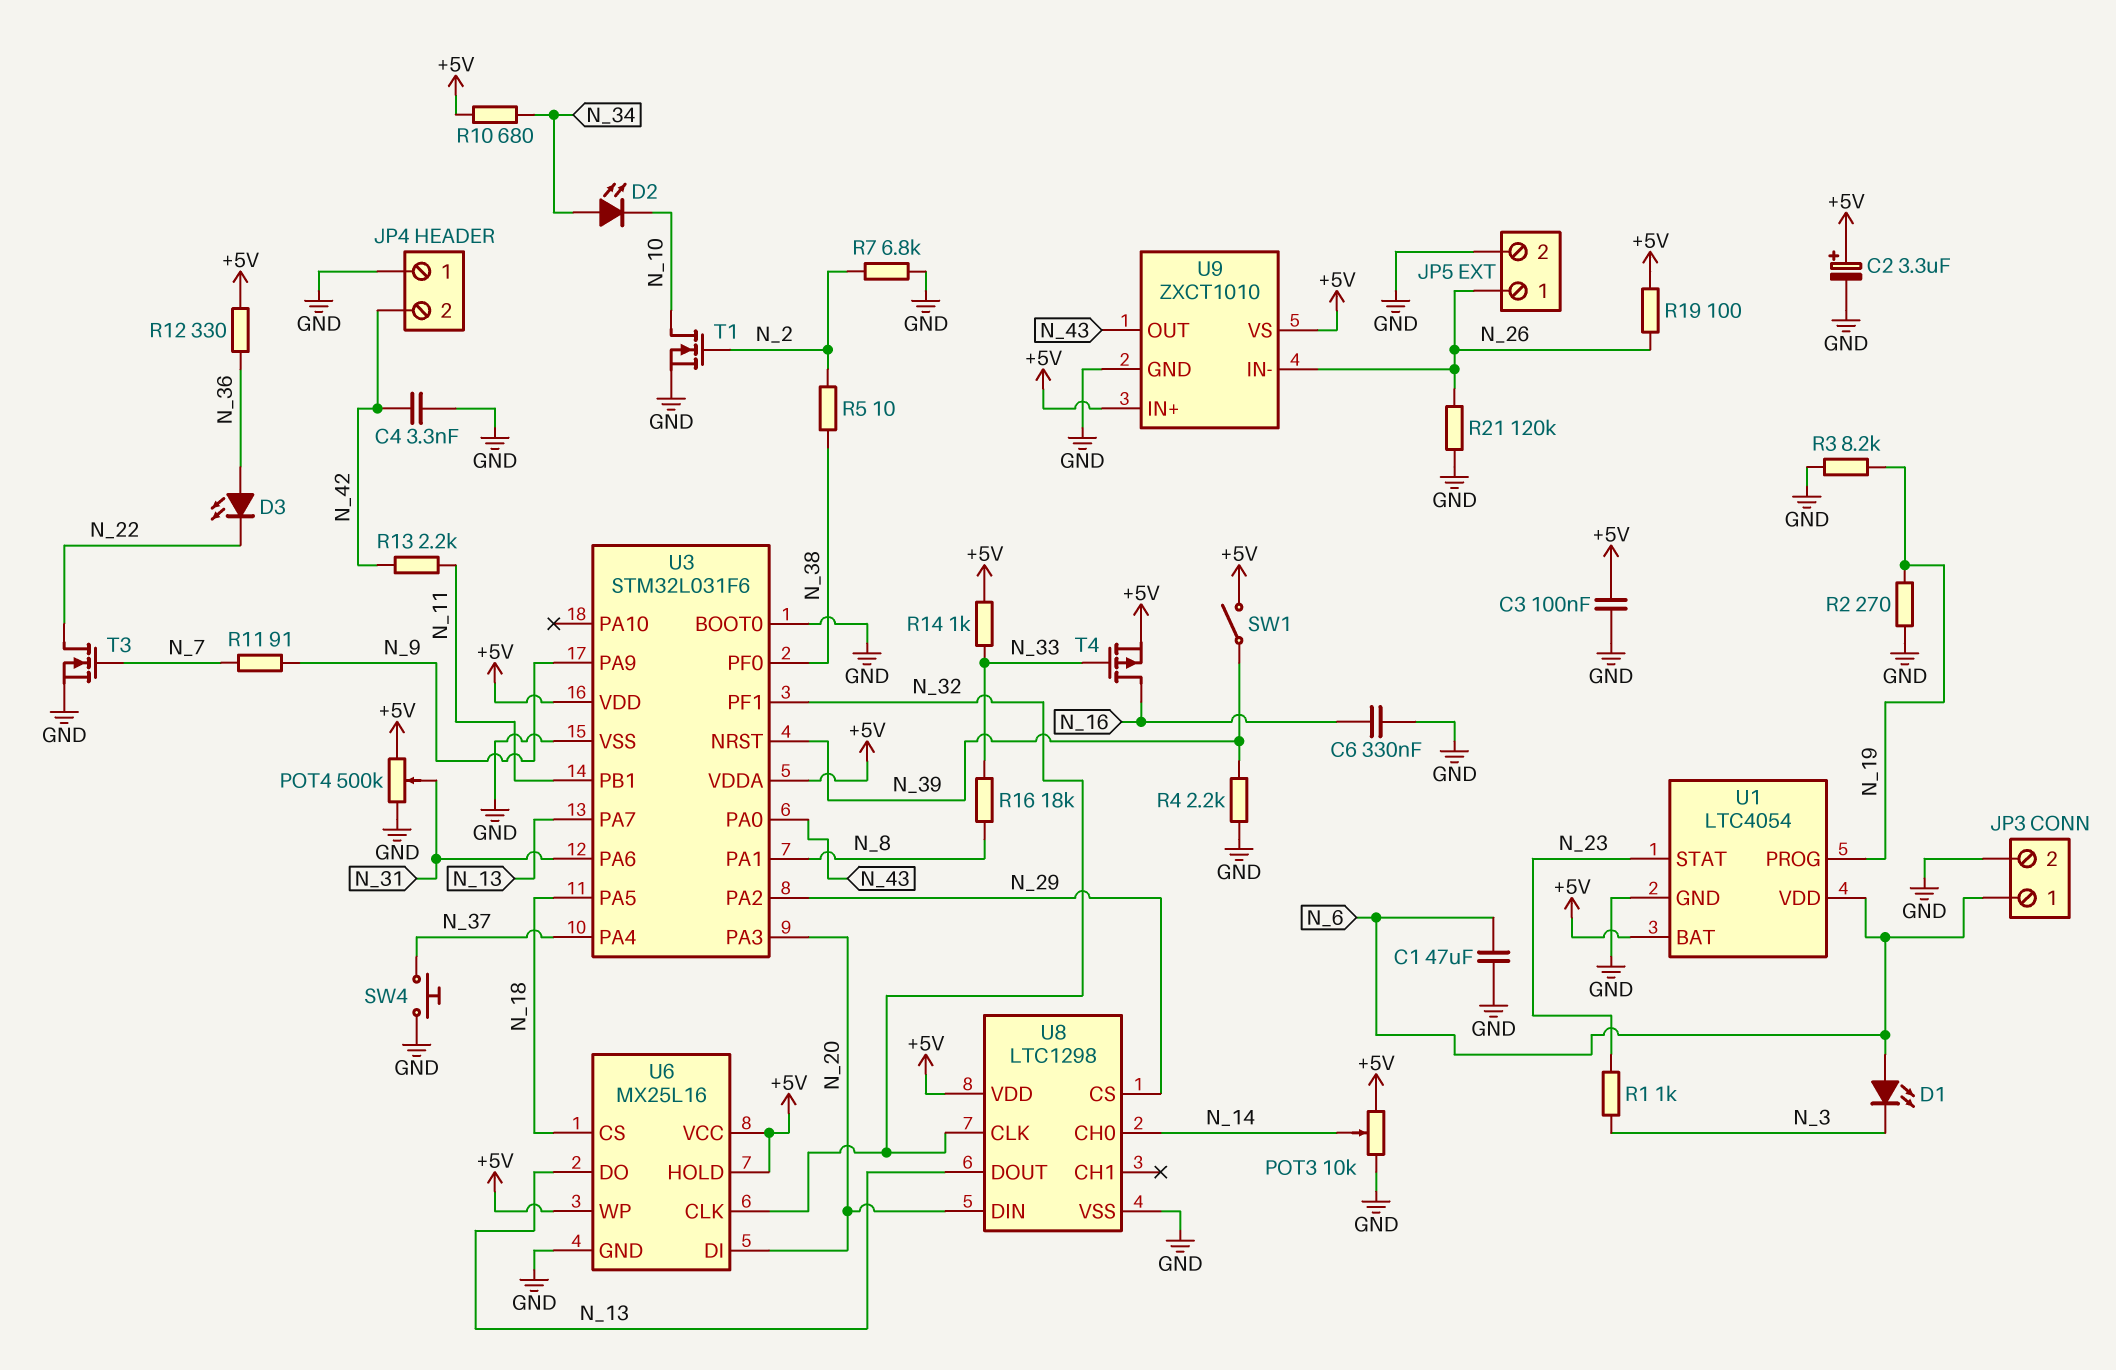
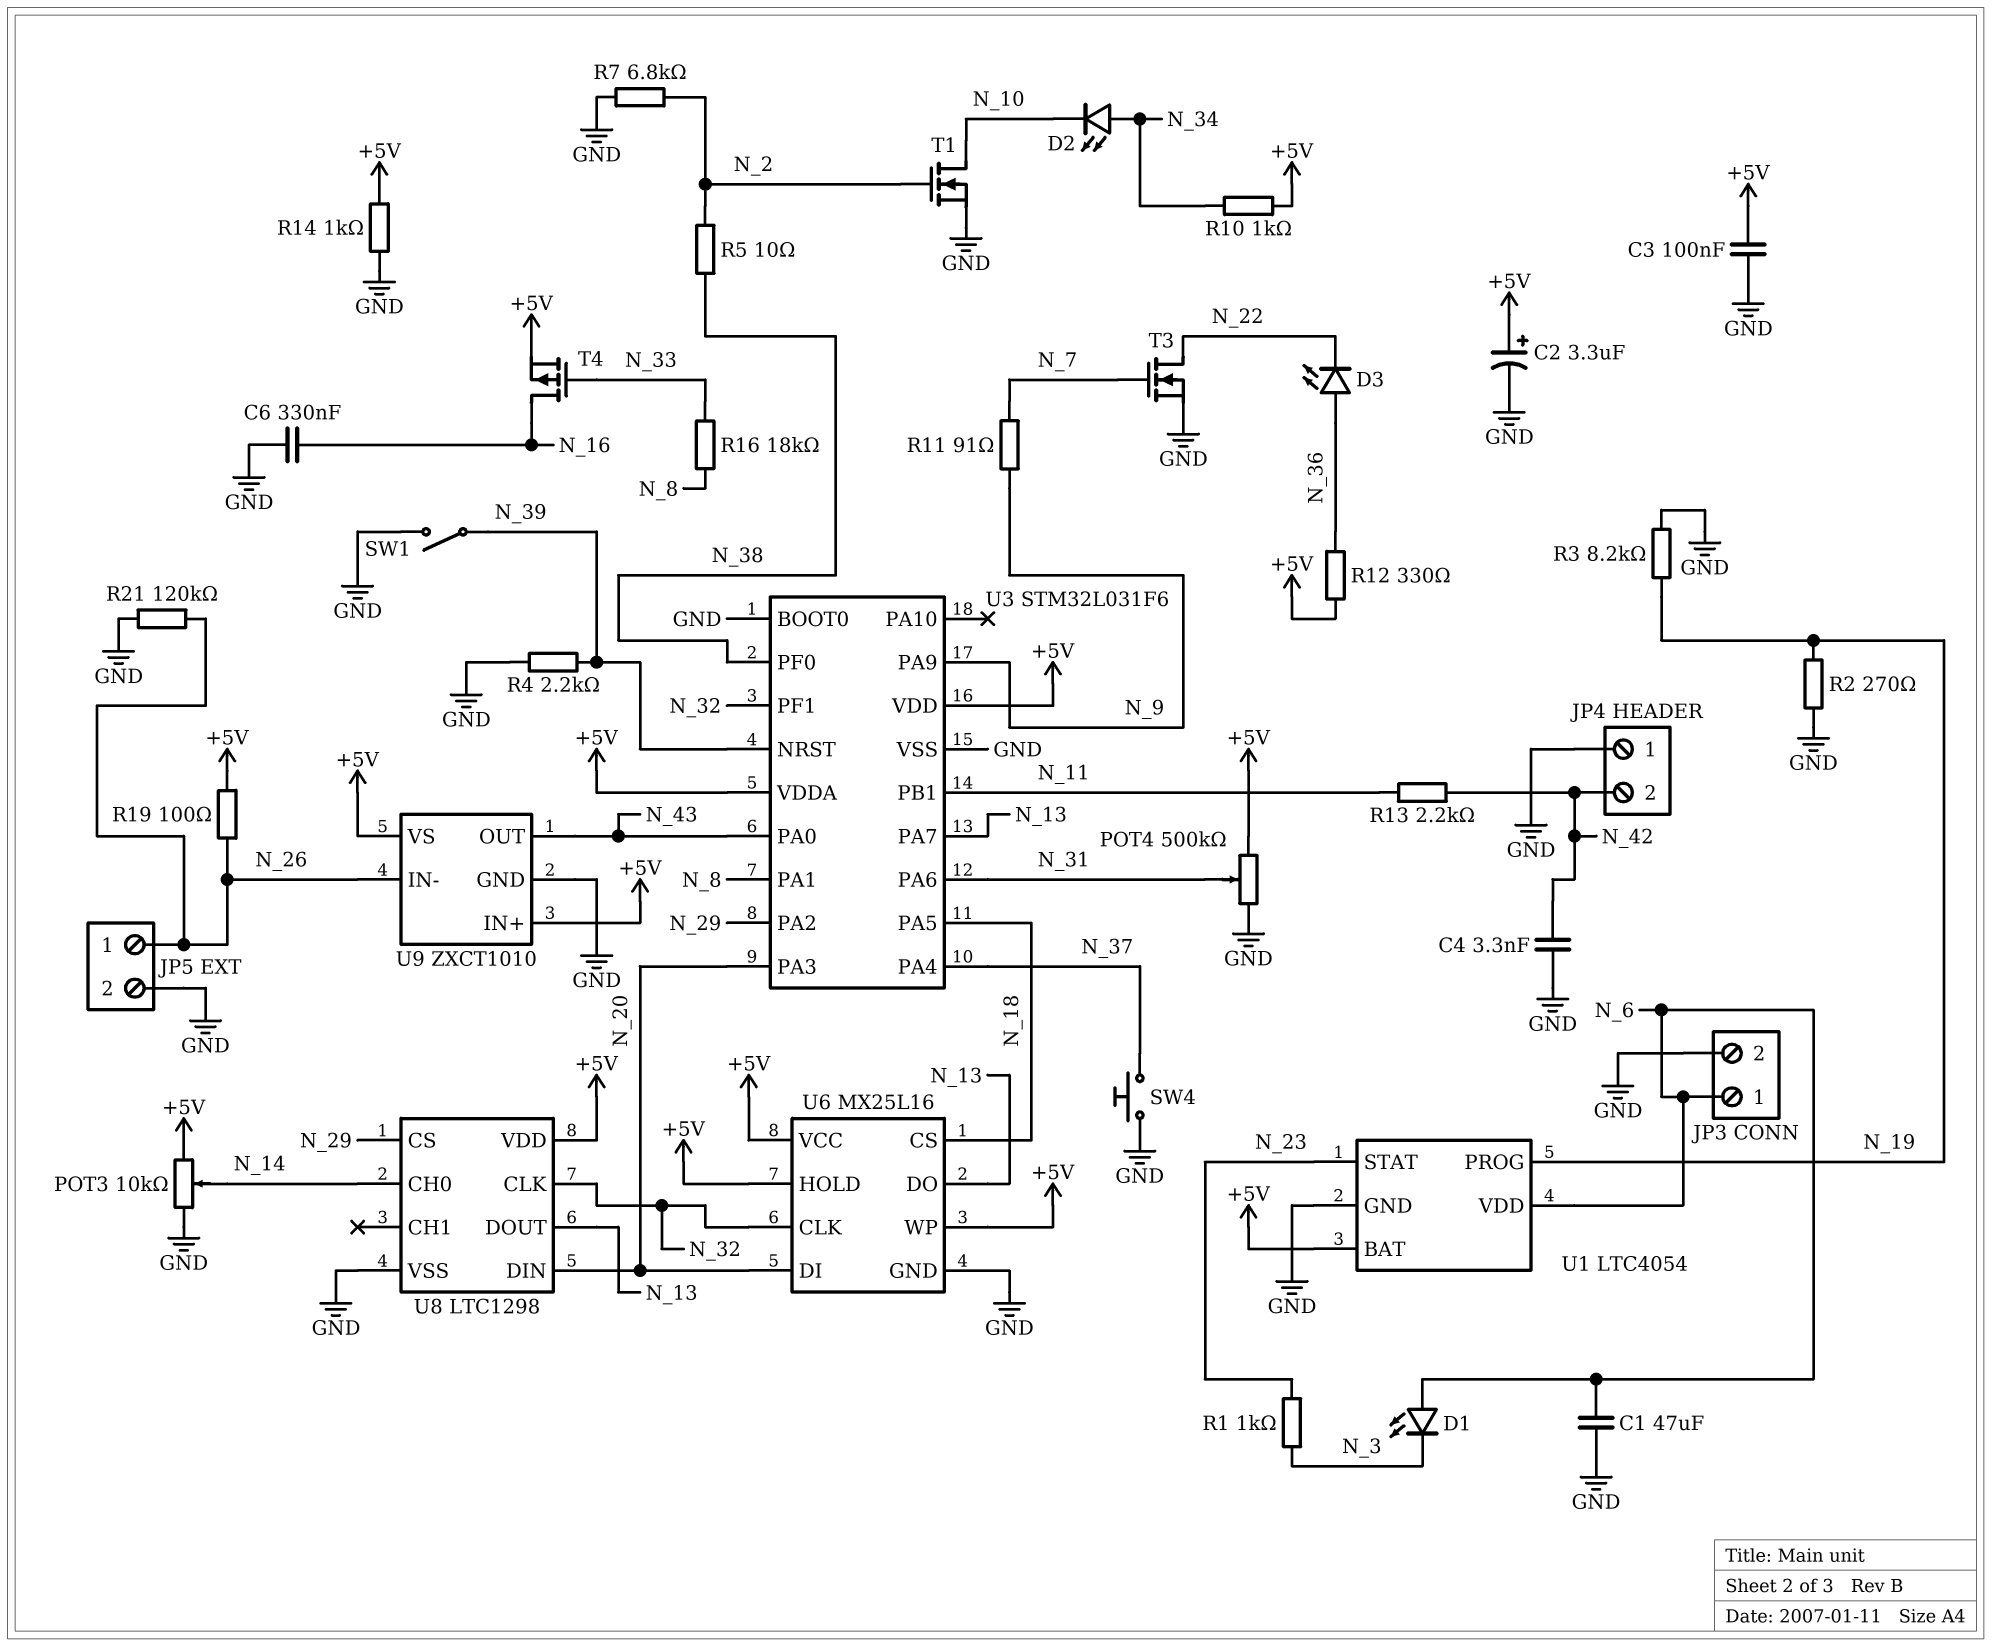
R10: 680 (+5V, N_34) -> 1k (+5V, N_34)
R14: 1k (+5V, N_33) -> 1k (+5V, GND)
SW1: switch (+5V, N_39) -> switch (GND, N_39)

